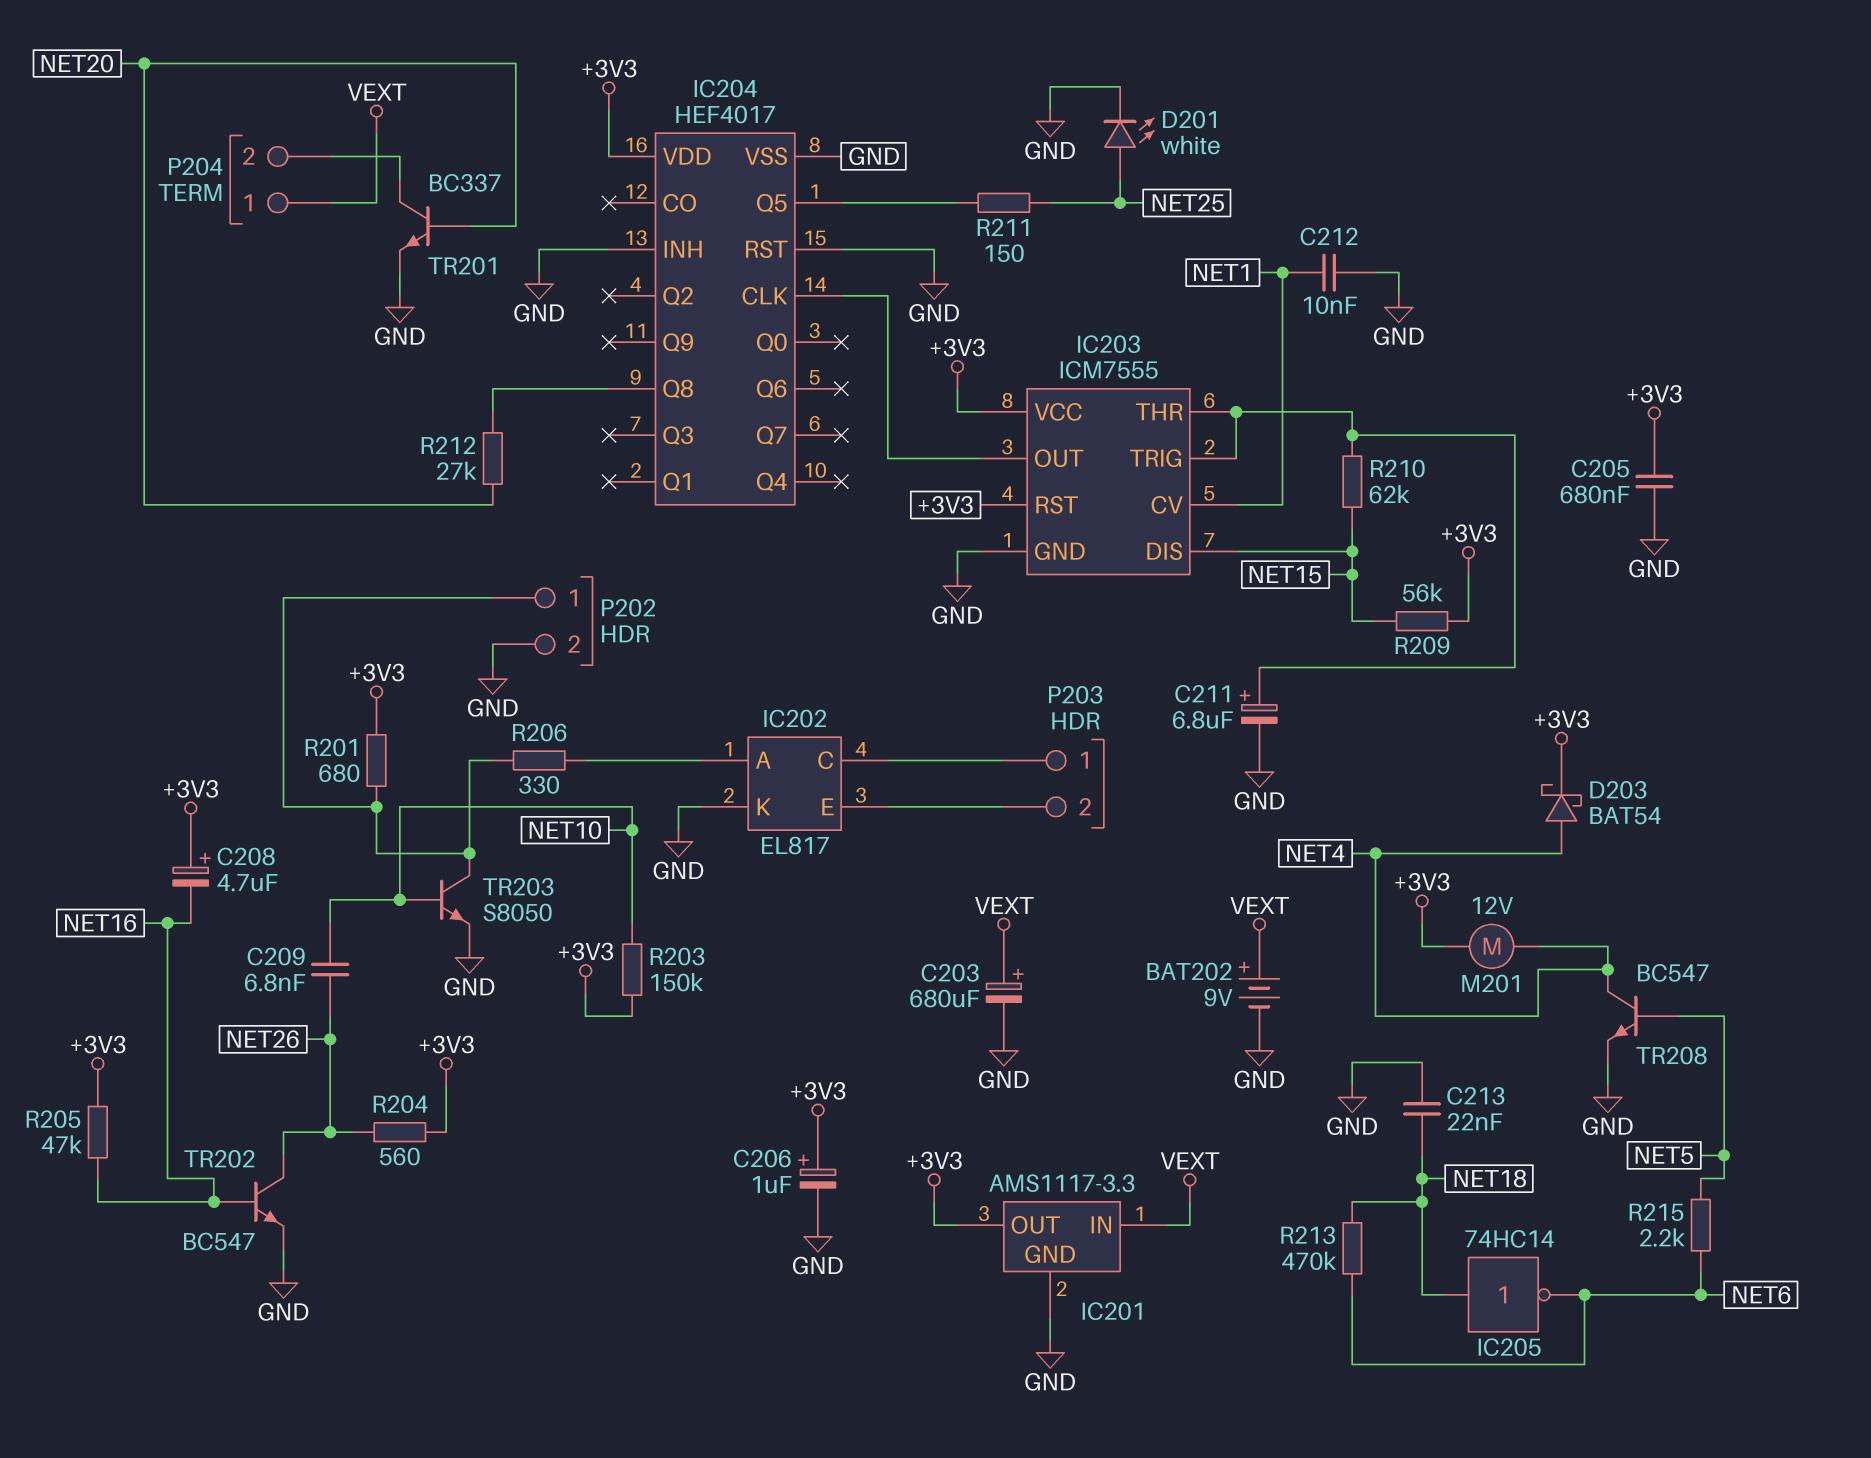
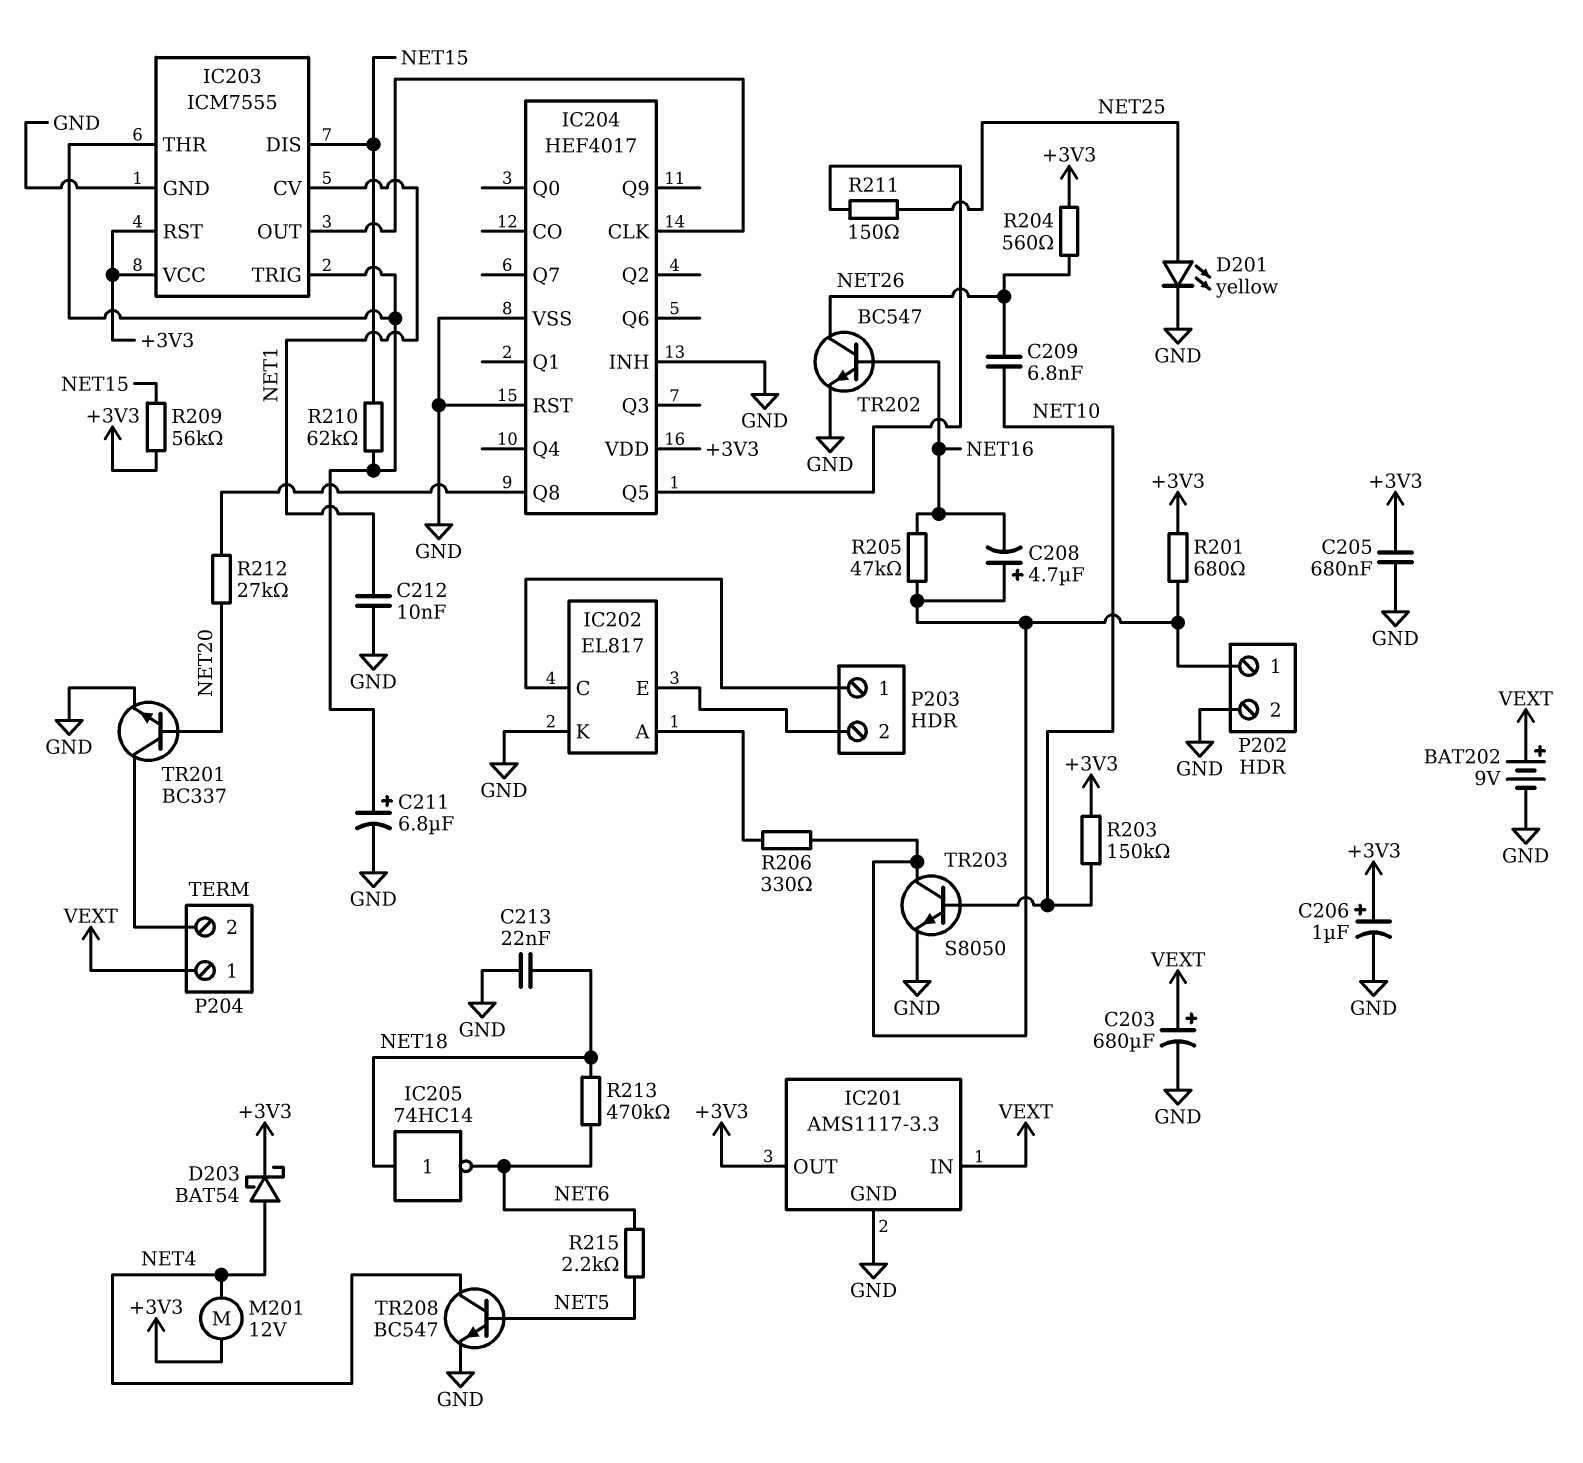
C208: 4.7uF (plus +3V3, minus NET16) -> 4.7uF (plus P202/1, minus NET16)
D201: LED white (A NET25, K GND) -> LED yellow (A NET25, K GND)
R205: 47k (+3V3, NET16) -> 47k (NET16, P202/1)

